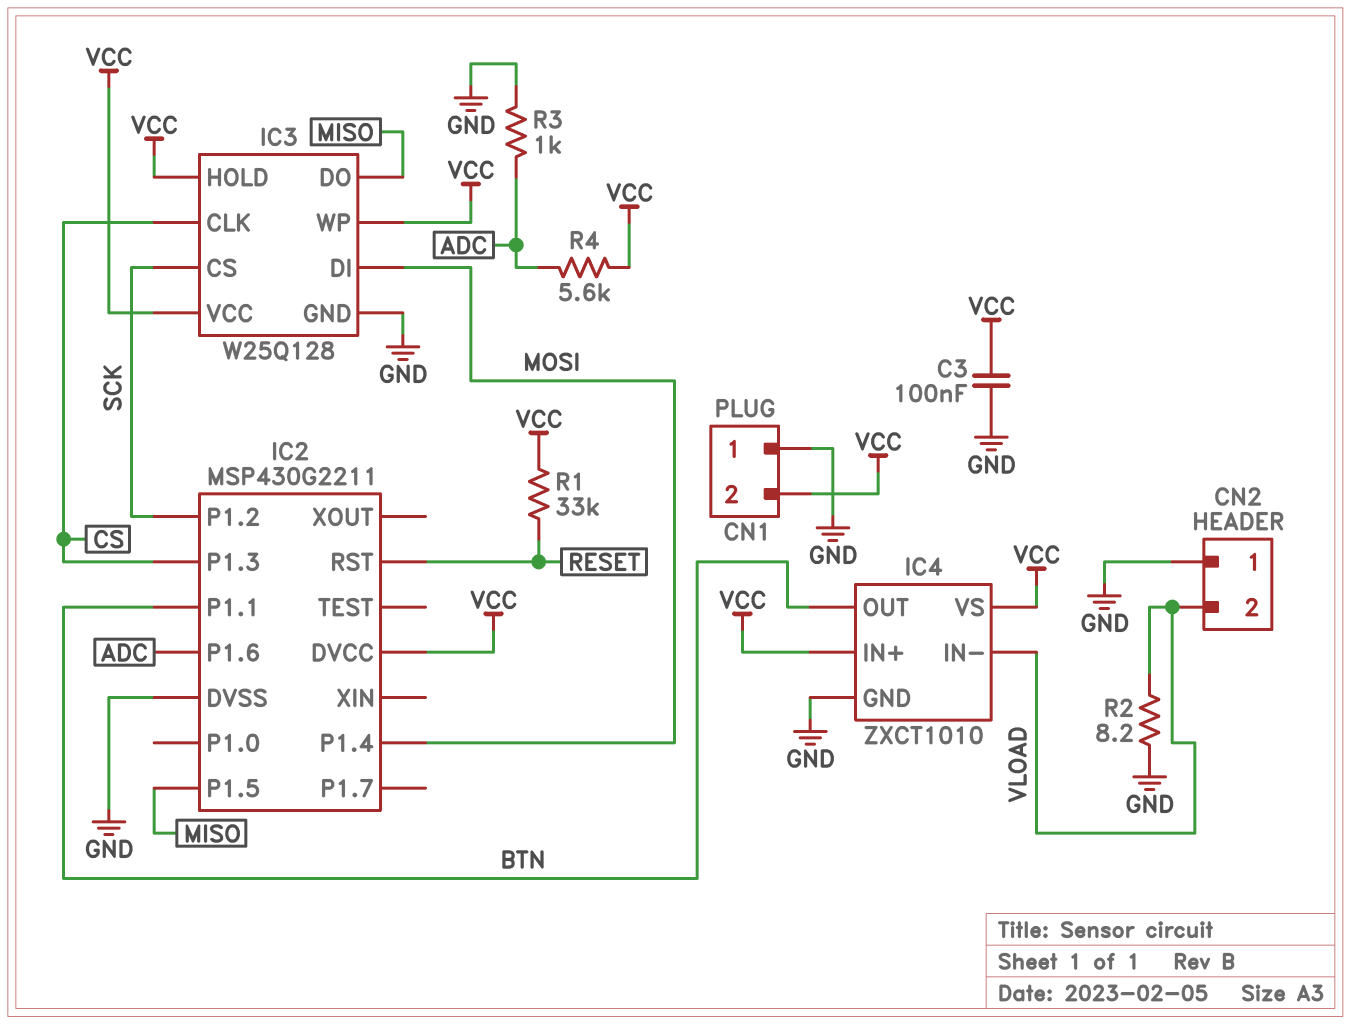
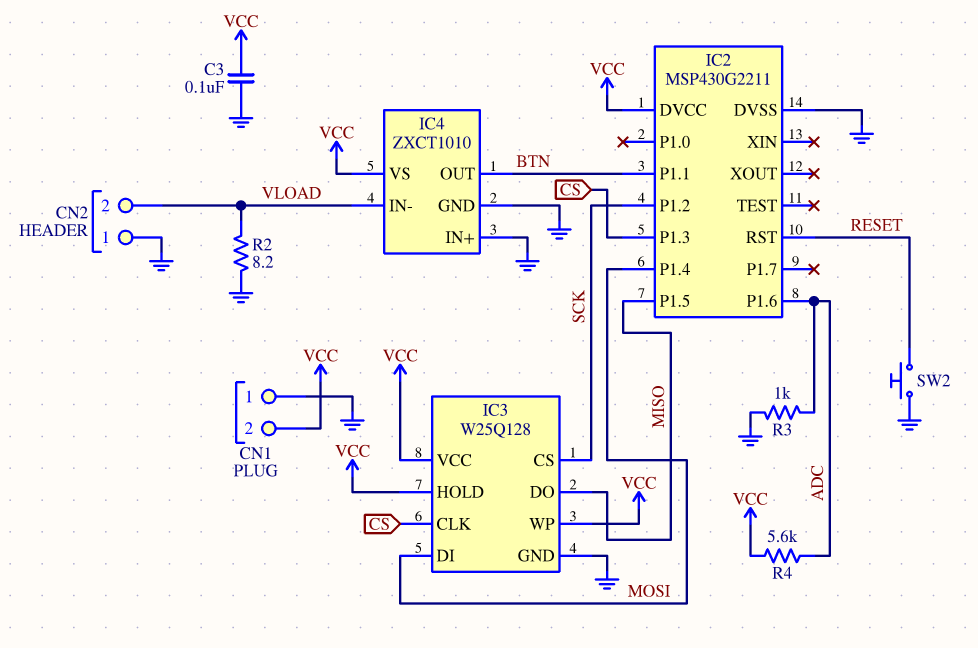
IC4 pin IN+: VCC -> GND
R1: 33k (RESET, VCC) -> none
SW2: none -> button (GND, RESET)

